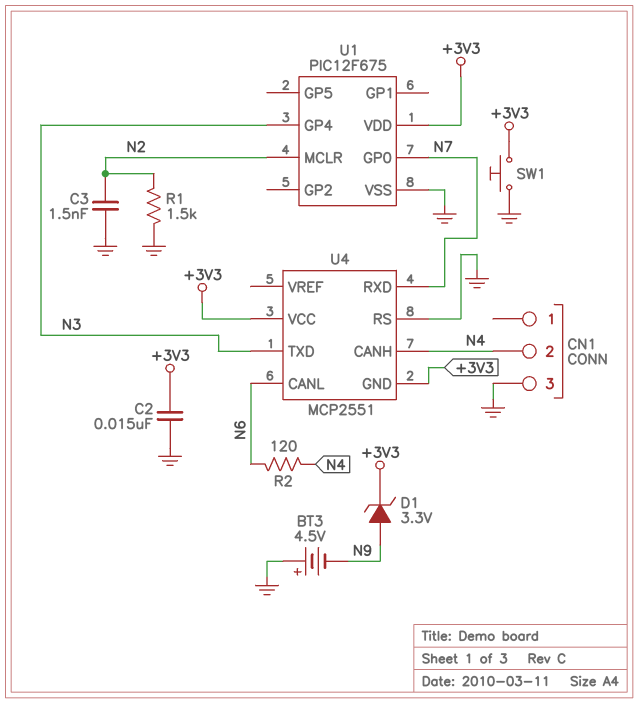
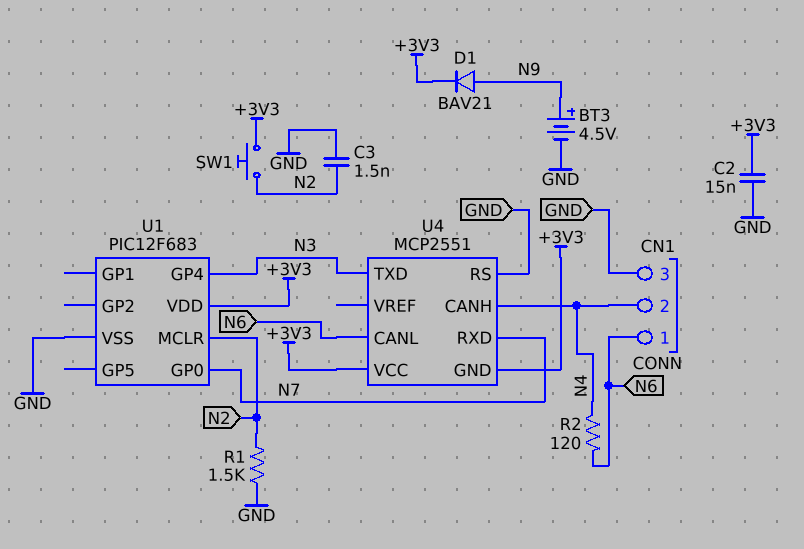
BT3: 4.5V (plus GND, minus N9) -> 4.5V (plus N9, minus GND)
CN1 pin 1: none -> N6
D1: zener 3.3V (A N9, K +3V3) -> diode BAV21 (A N9, K +3V3)
SW1: button (+3V3, GND) -> button (+3V3, N2)
U1: PIC12F675 -> PIC12F683

